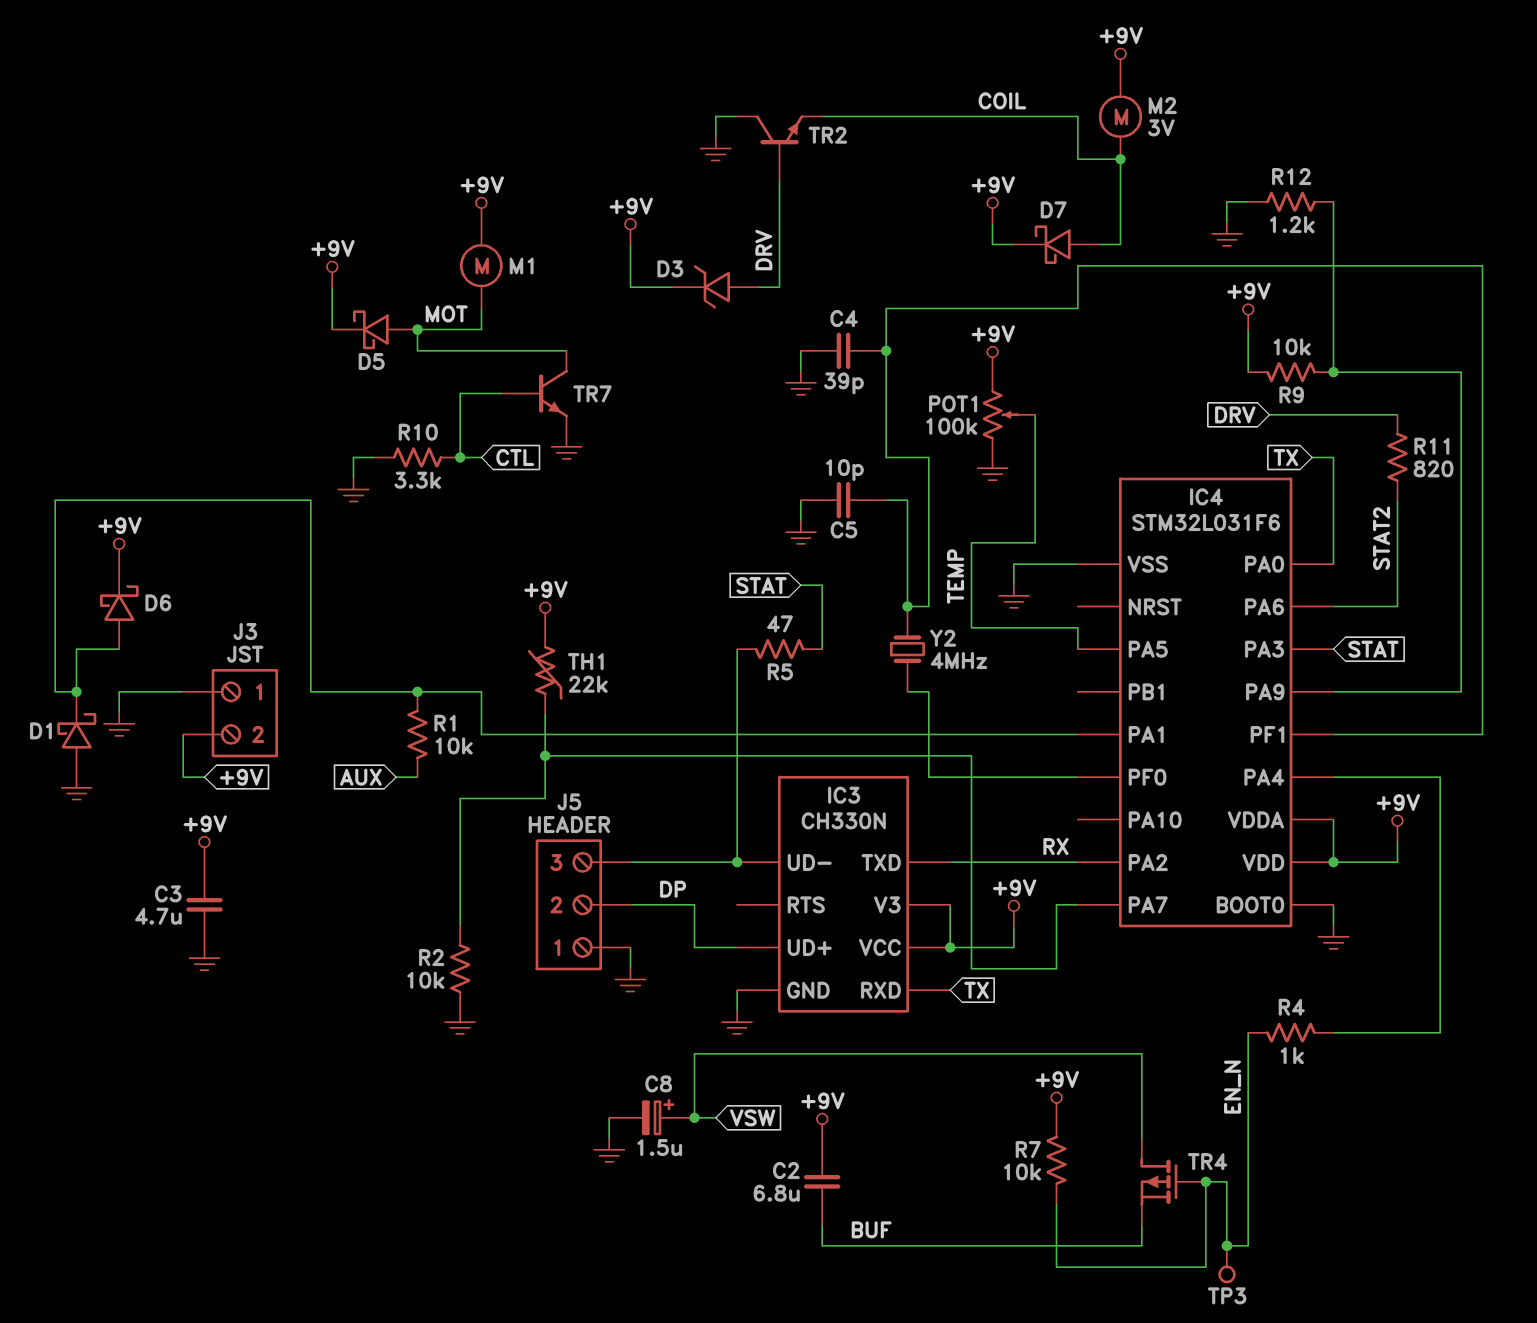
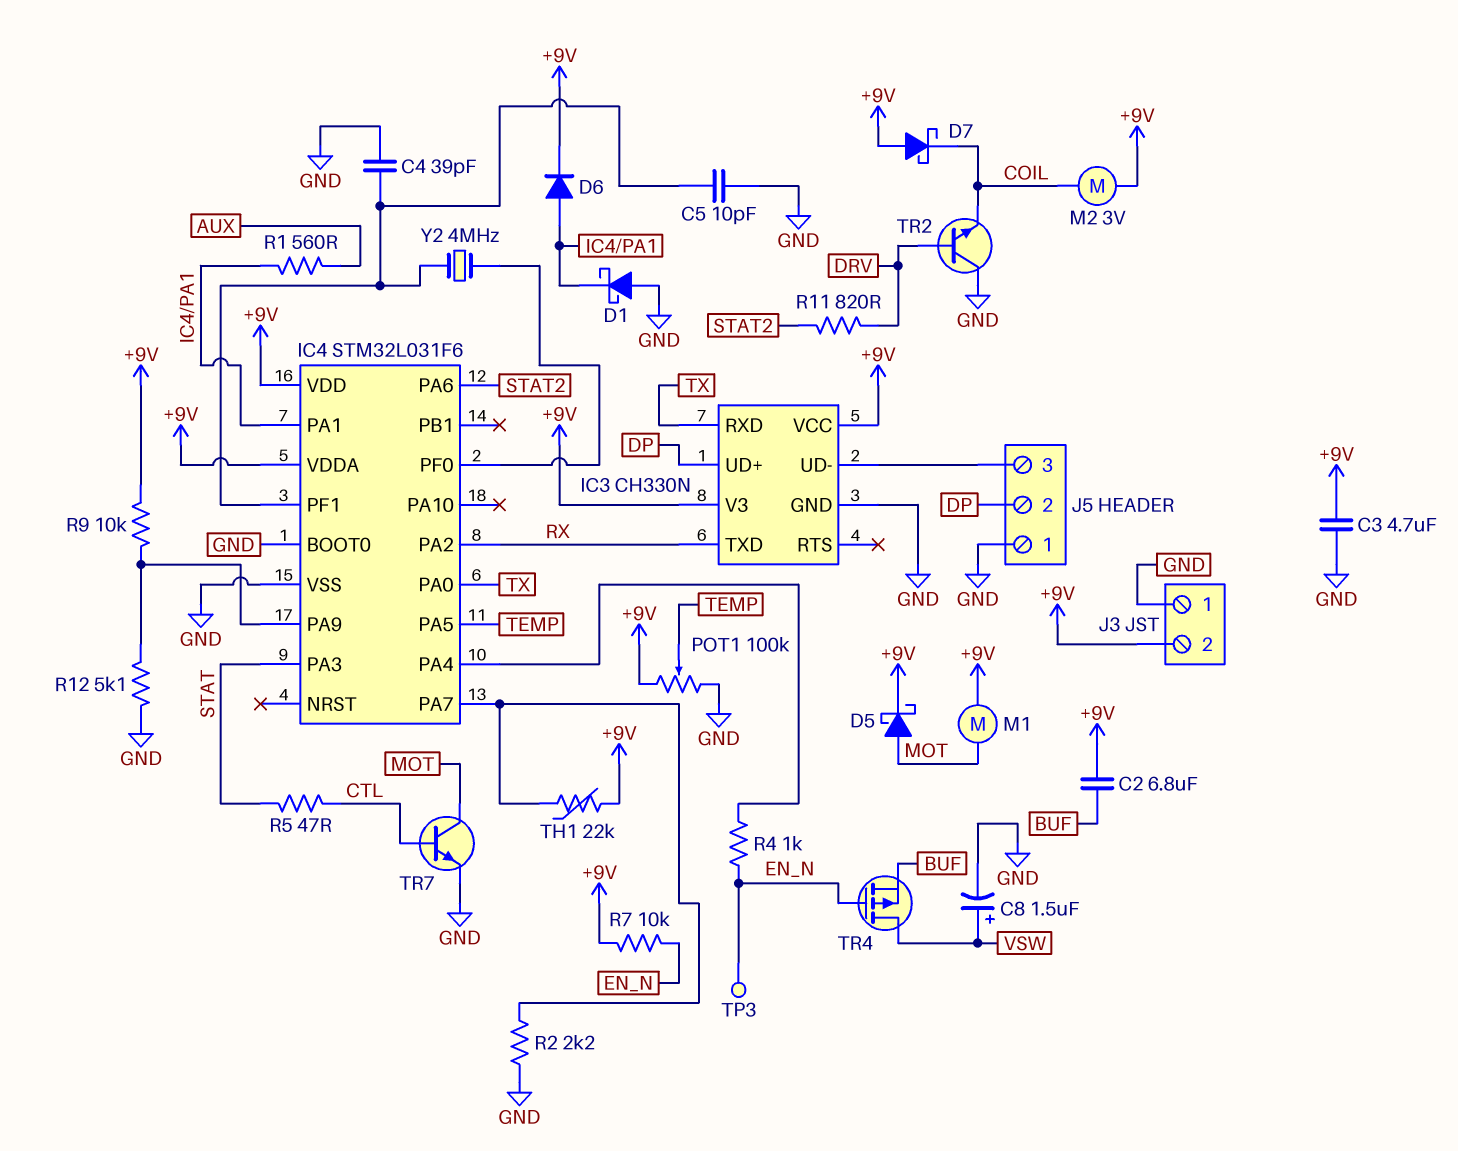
D3: zener (A DRV, K +9V) -> none
D6: schottky (A IC4/PA1, K +9V) -> diode (A IC4/PA1, K +9V)
D7: schottky (A COIL, K +9V) -> schottky (A +9V, K COIL)
R1: 10k (AUX, IC4/PA1) -> 560 (AUX, IC4/PA1)
R2: 10k (GND, IC4/PA7) -> 2.2k (GND, IC4/PA7)
R5: 47 (IC3/UD-, STAT) -> 47 (CTL, STAT)
R10: 3.3k (CTL, GND) -> none
R12: 1.2k (GND, IC4/PA9) -> 5.1k (GND, IC4/PA9)

